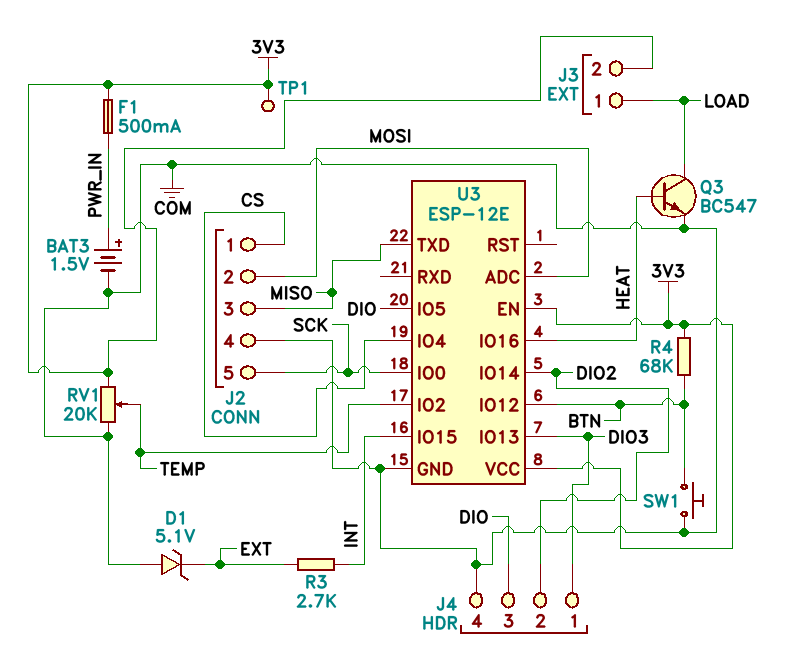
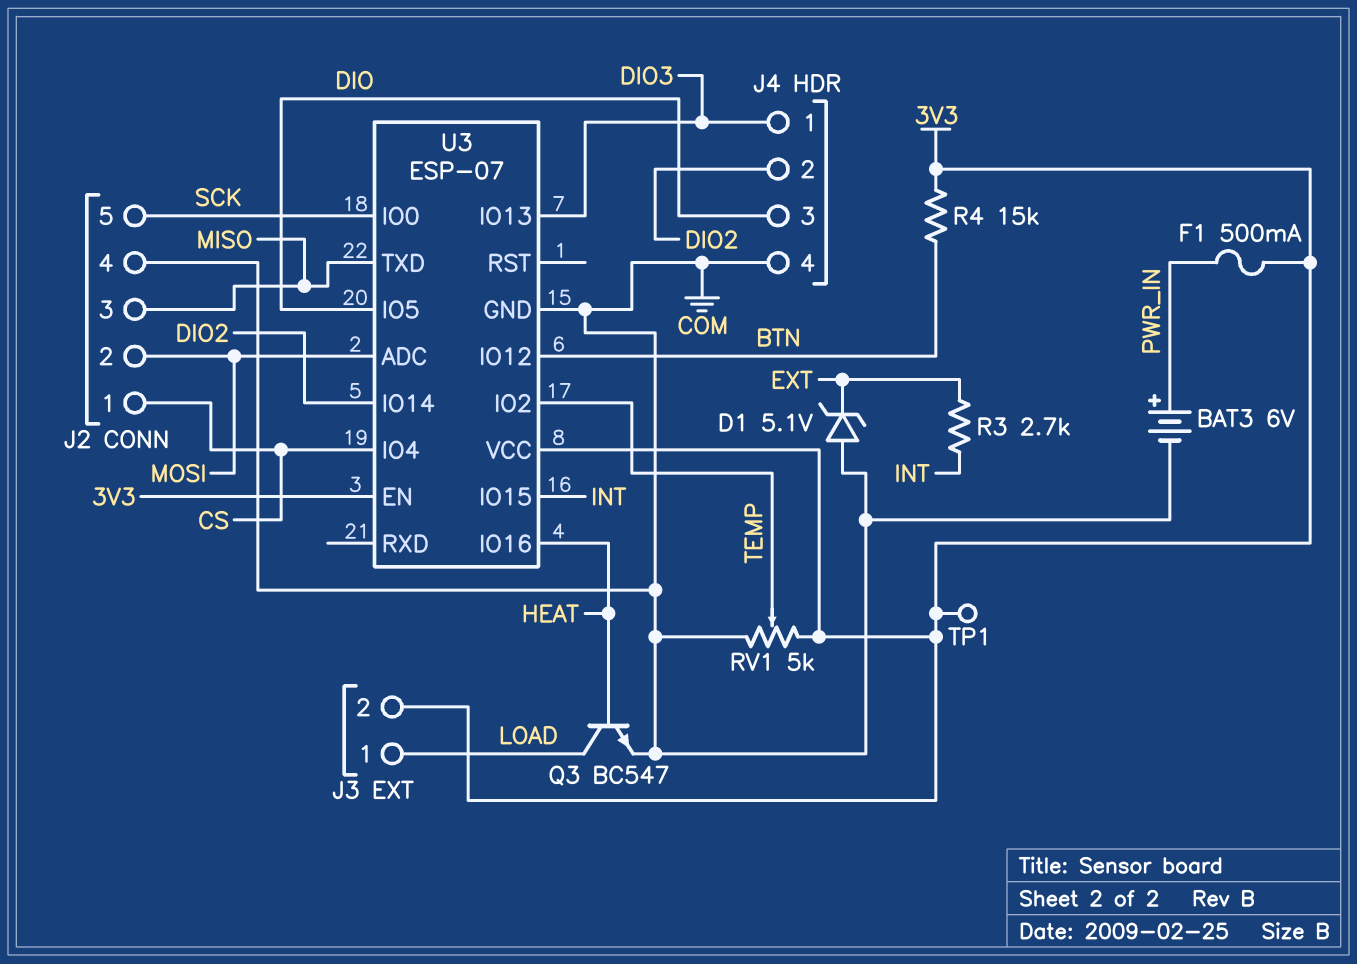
BAT3: 1.5V (plus PWR_IN, minus COM) -> 6V (plus PWR_IN, minus COM)
R4: 68k (3V3, BTN) -> 15k (3V3, BTN)
RV1: 20k (3V3, COM, wiper TEMP) -> 5k (3V3, COM, wiper TEMP)
SW1: button (BTN, COM) -> none
U3: ESP-12E -> ESP-07

